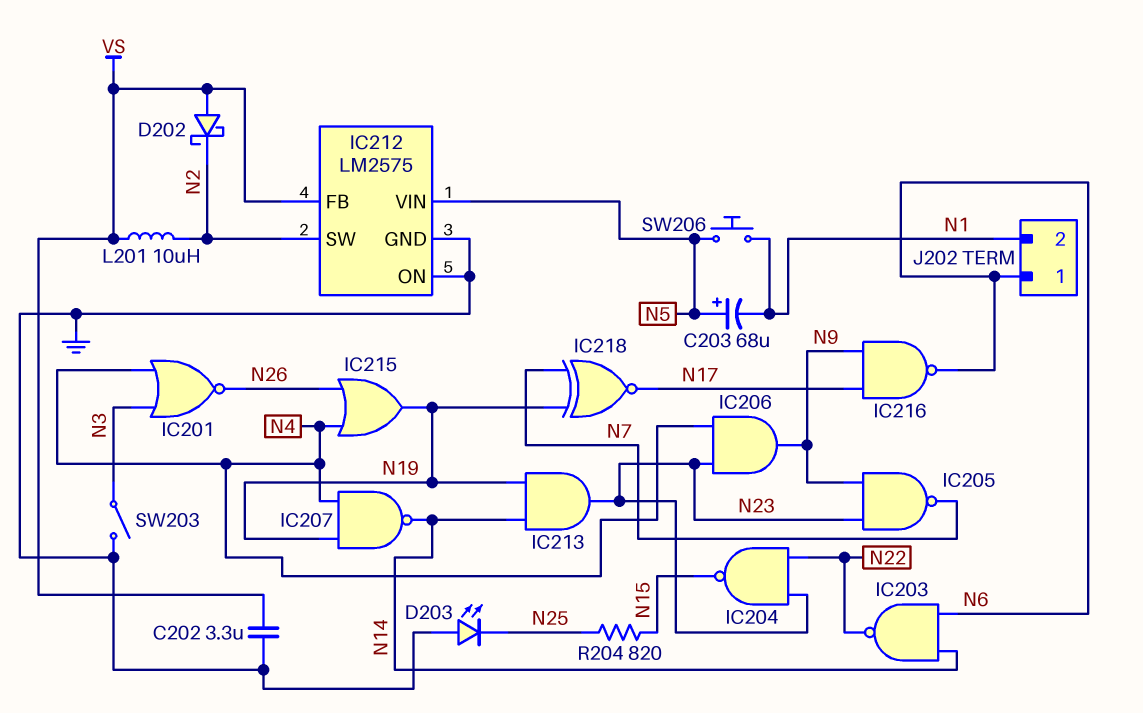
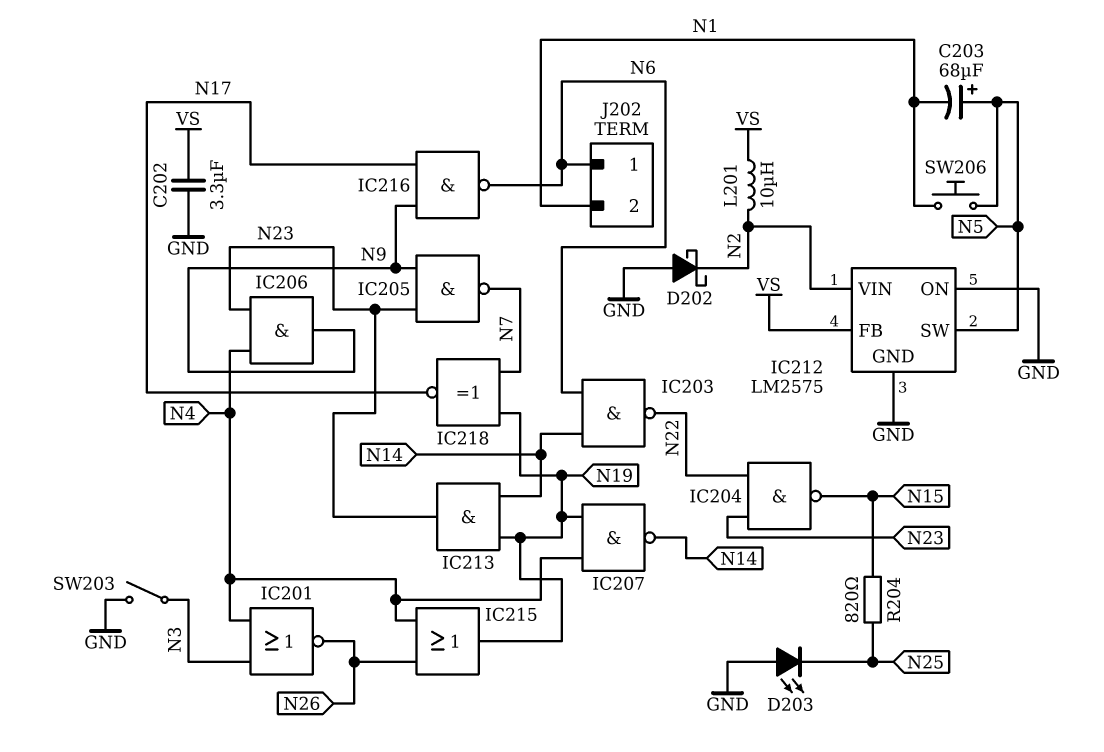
D202: schottky (A VS, K N2) -> schottky (A GND, K N2)
IC212 pin SW: N2 -> N5
IC212 pin VIN: N5 -> N2

